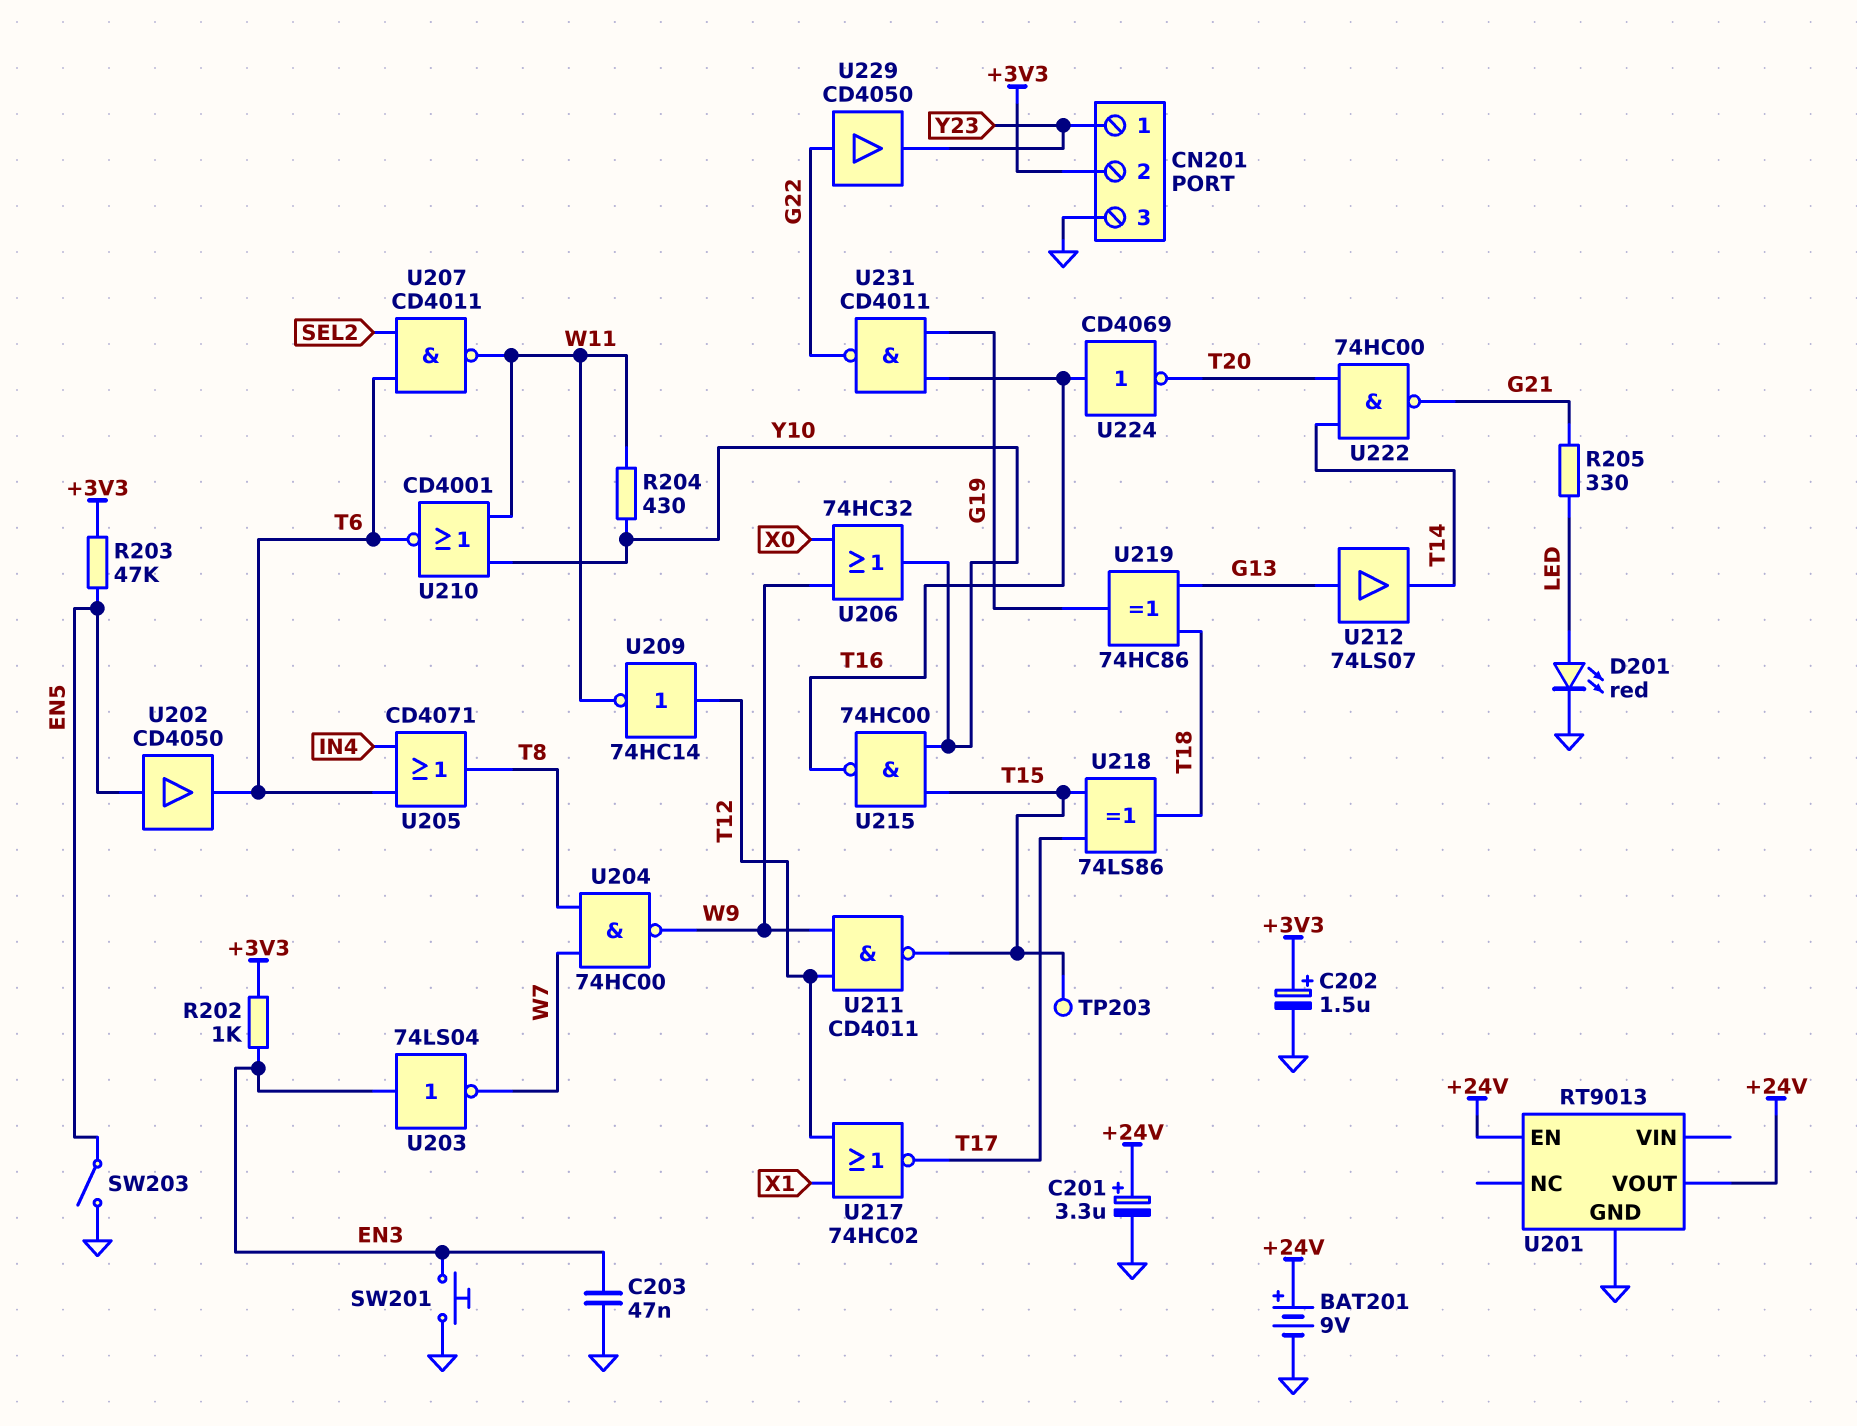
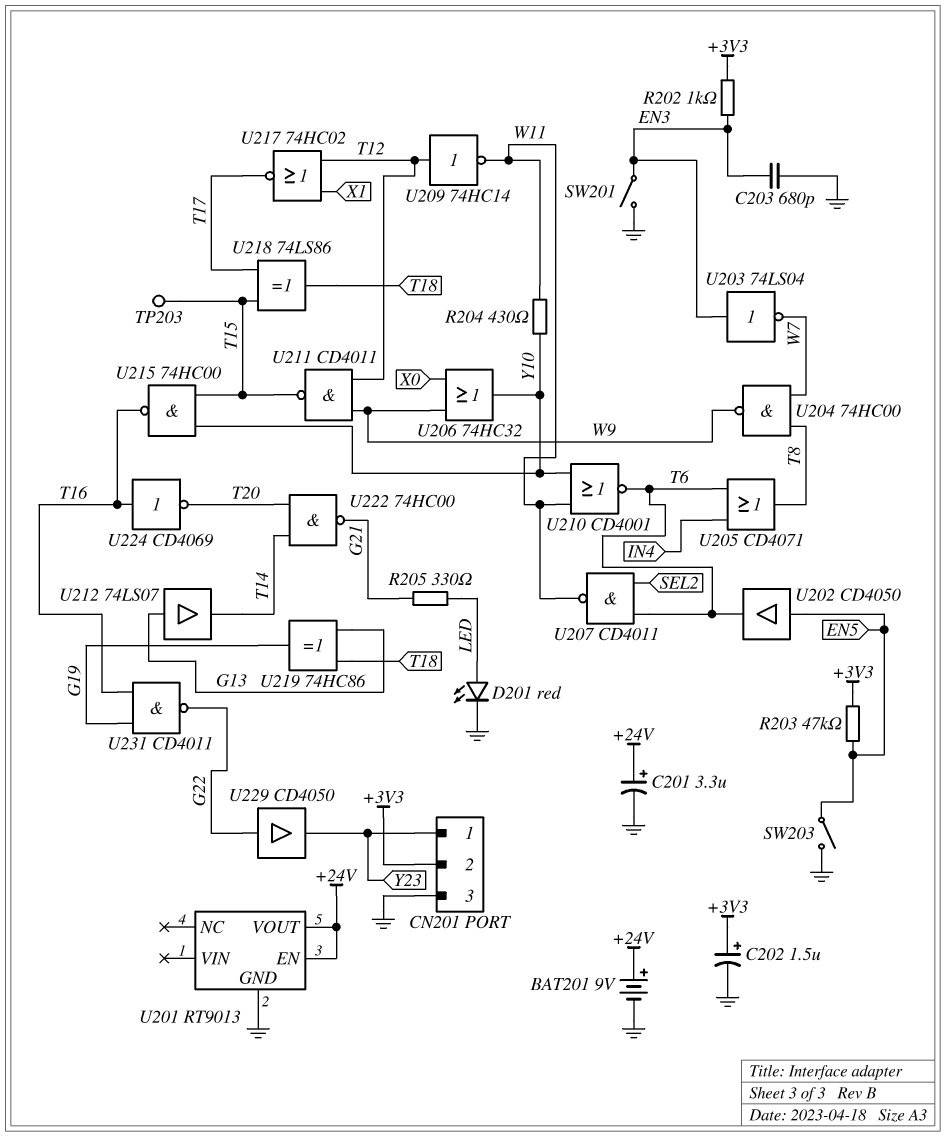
C203: 47nF (EN3, GND) -> 680pF (EN3, GND)
SW201: button (EN3, GND) -> switch (EN3, GND)

